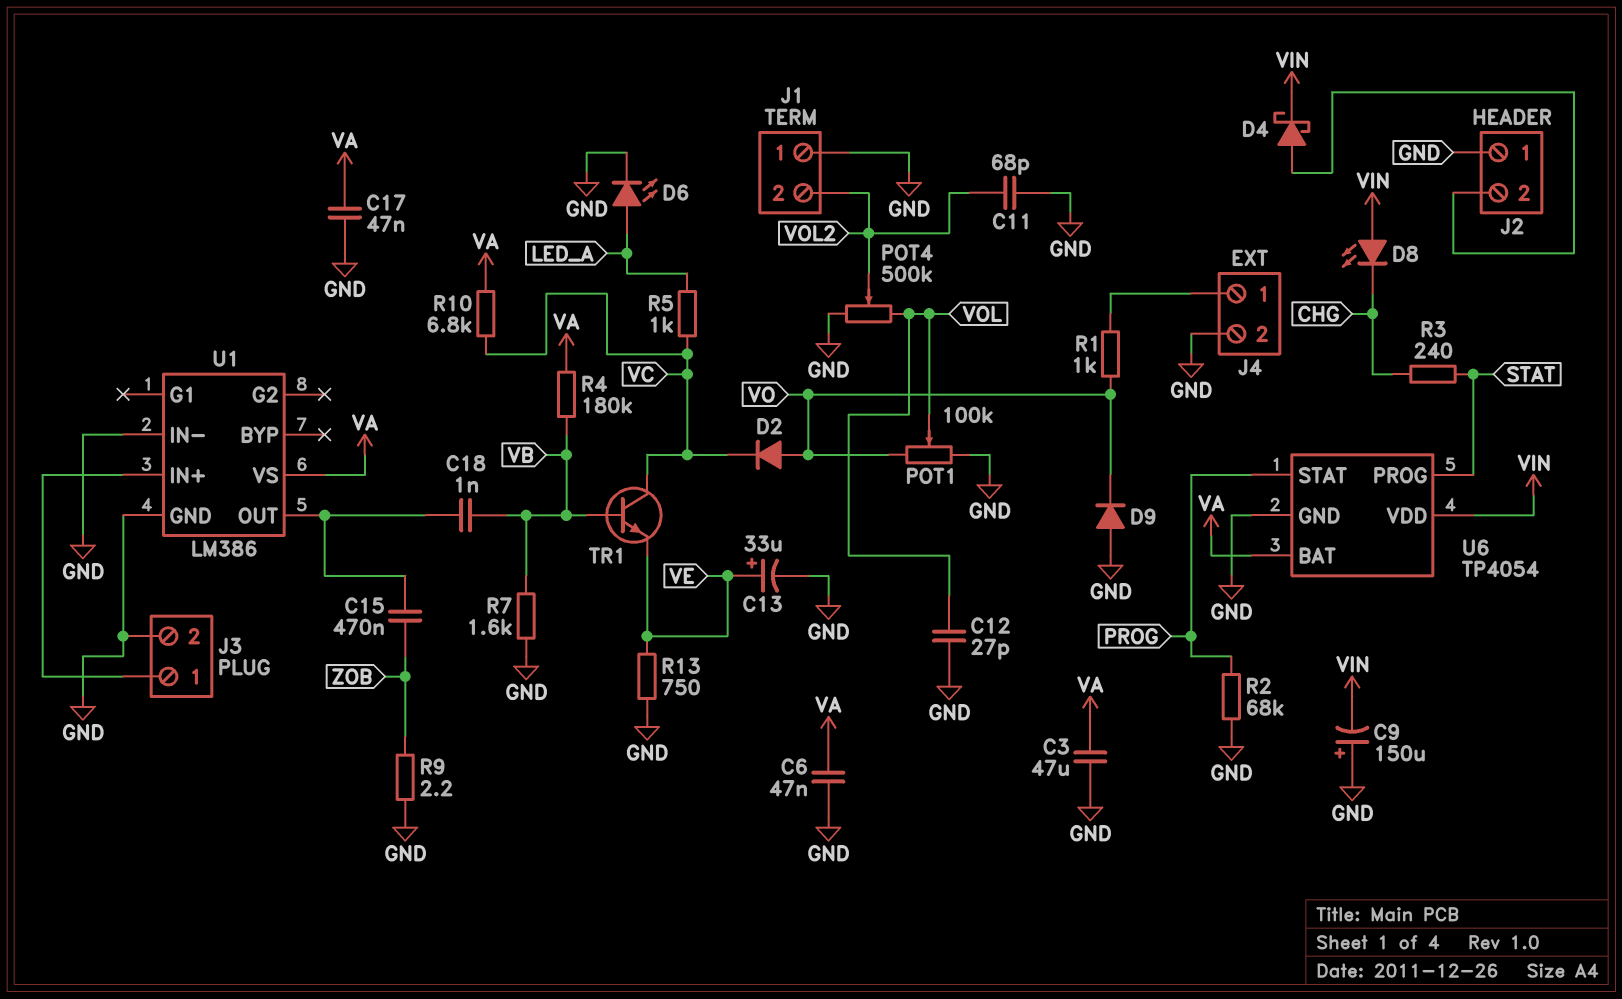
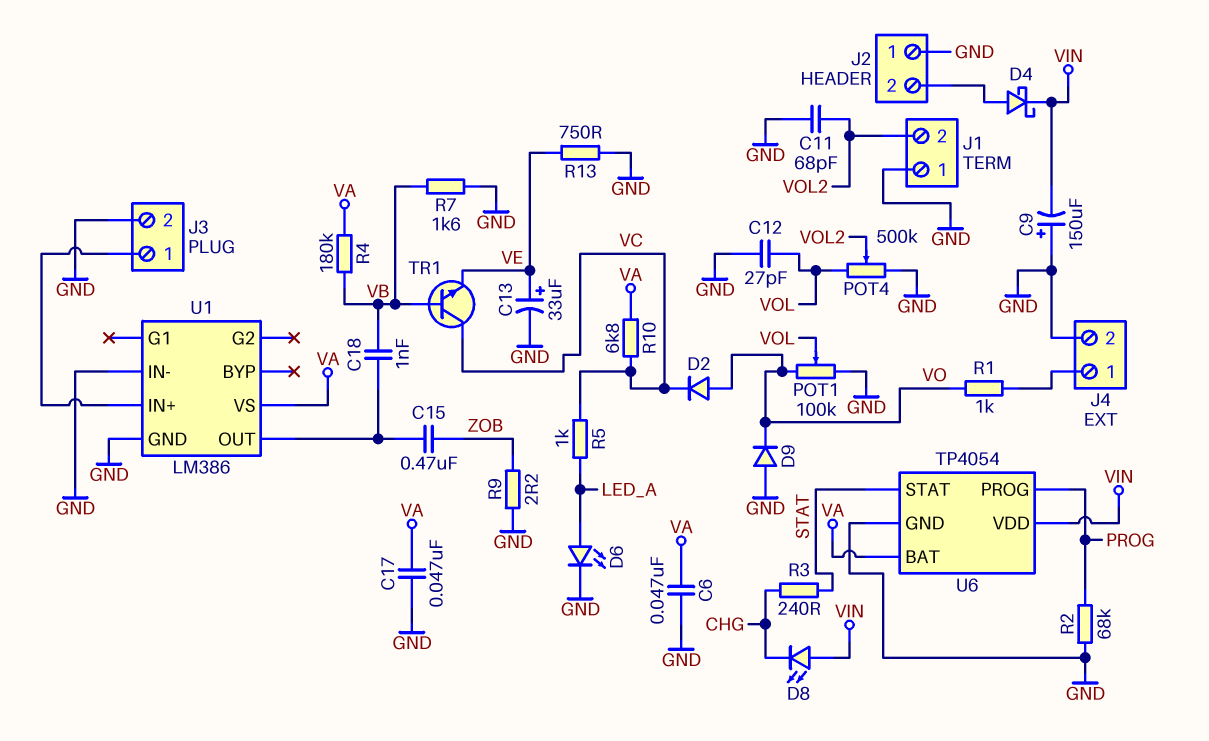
C3: 47uF (GND, VA) -> none
U6 pin PROG: STAT -> PROG
U6 pin STAT: PROG -> STAT

